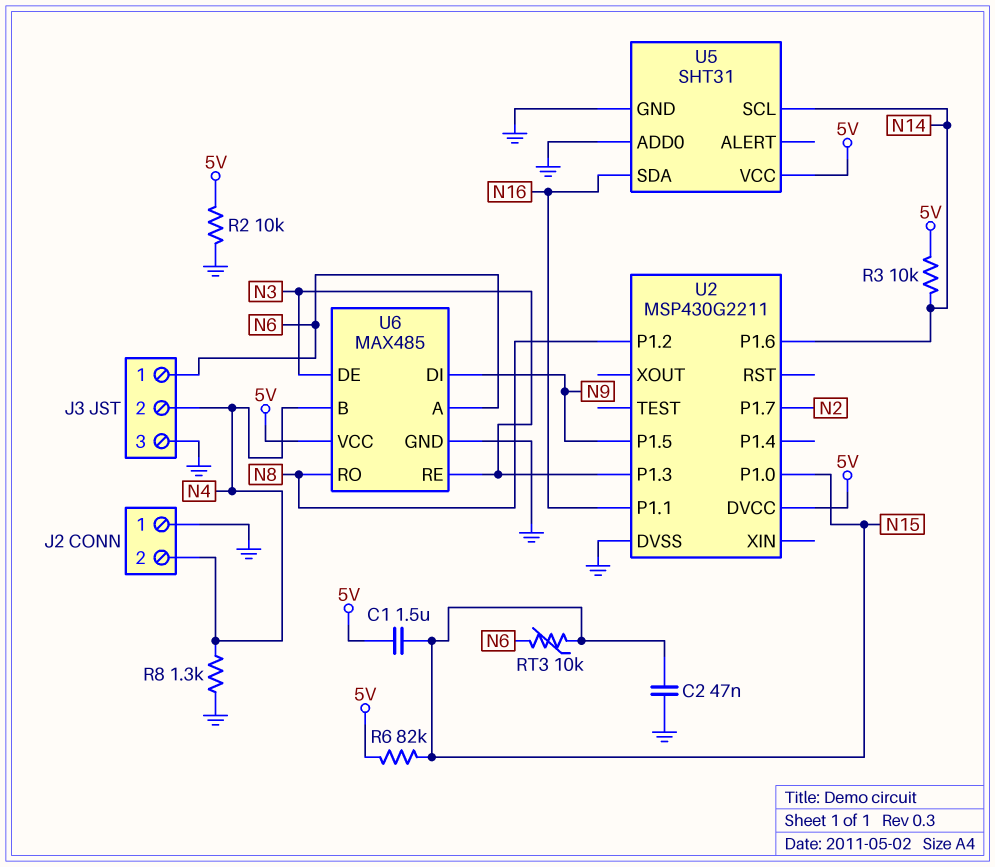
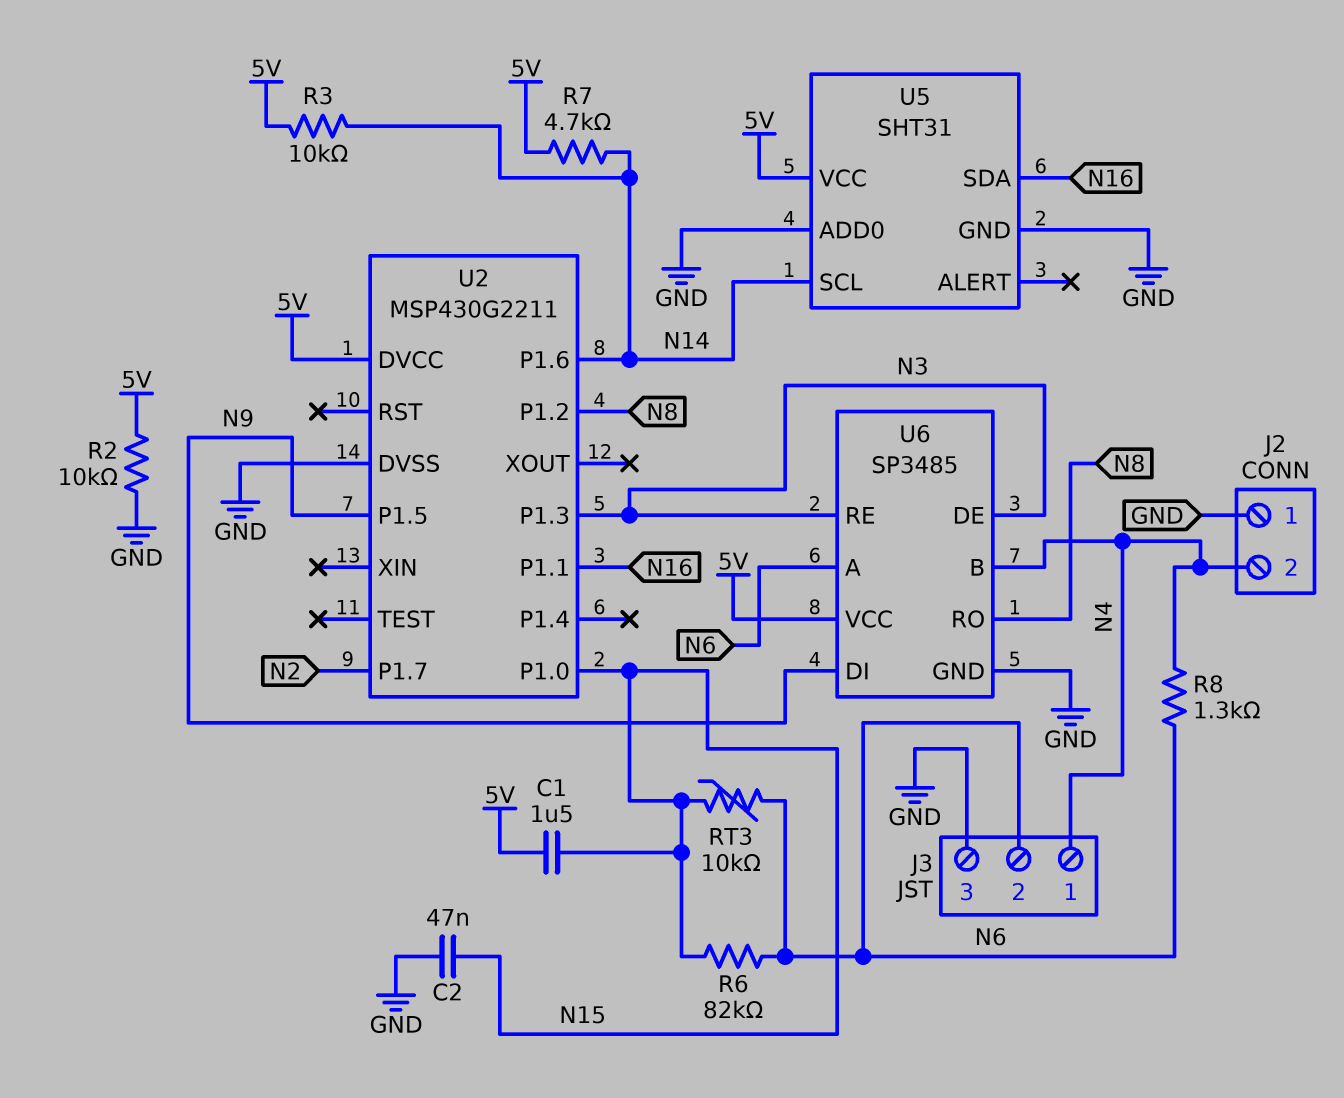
J3 pin 1: N6 -> N4
J3 pin 2: N4 -> N6
R6: 82k (5V, N15) -> 82k (N6, N15)
R7: none -> 4.7k (5V, N14)
R8: 1.3k (GND, N4) -> 1.3k (N4, N6)
U6: MAX485 -> SP3485

